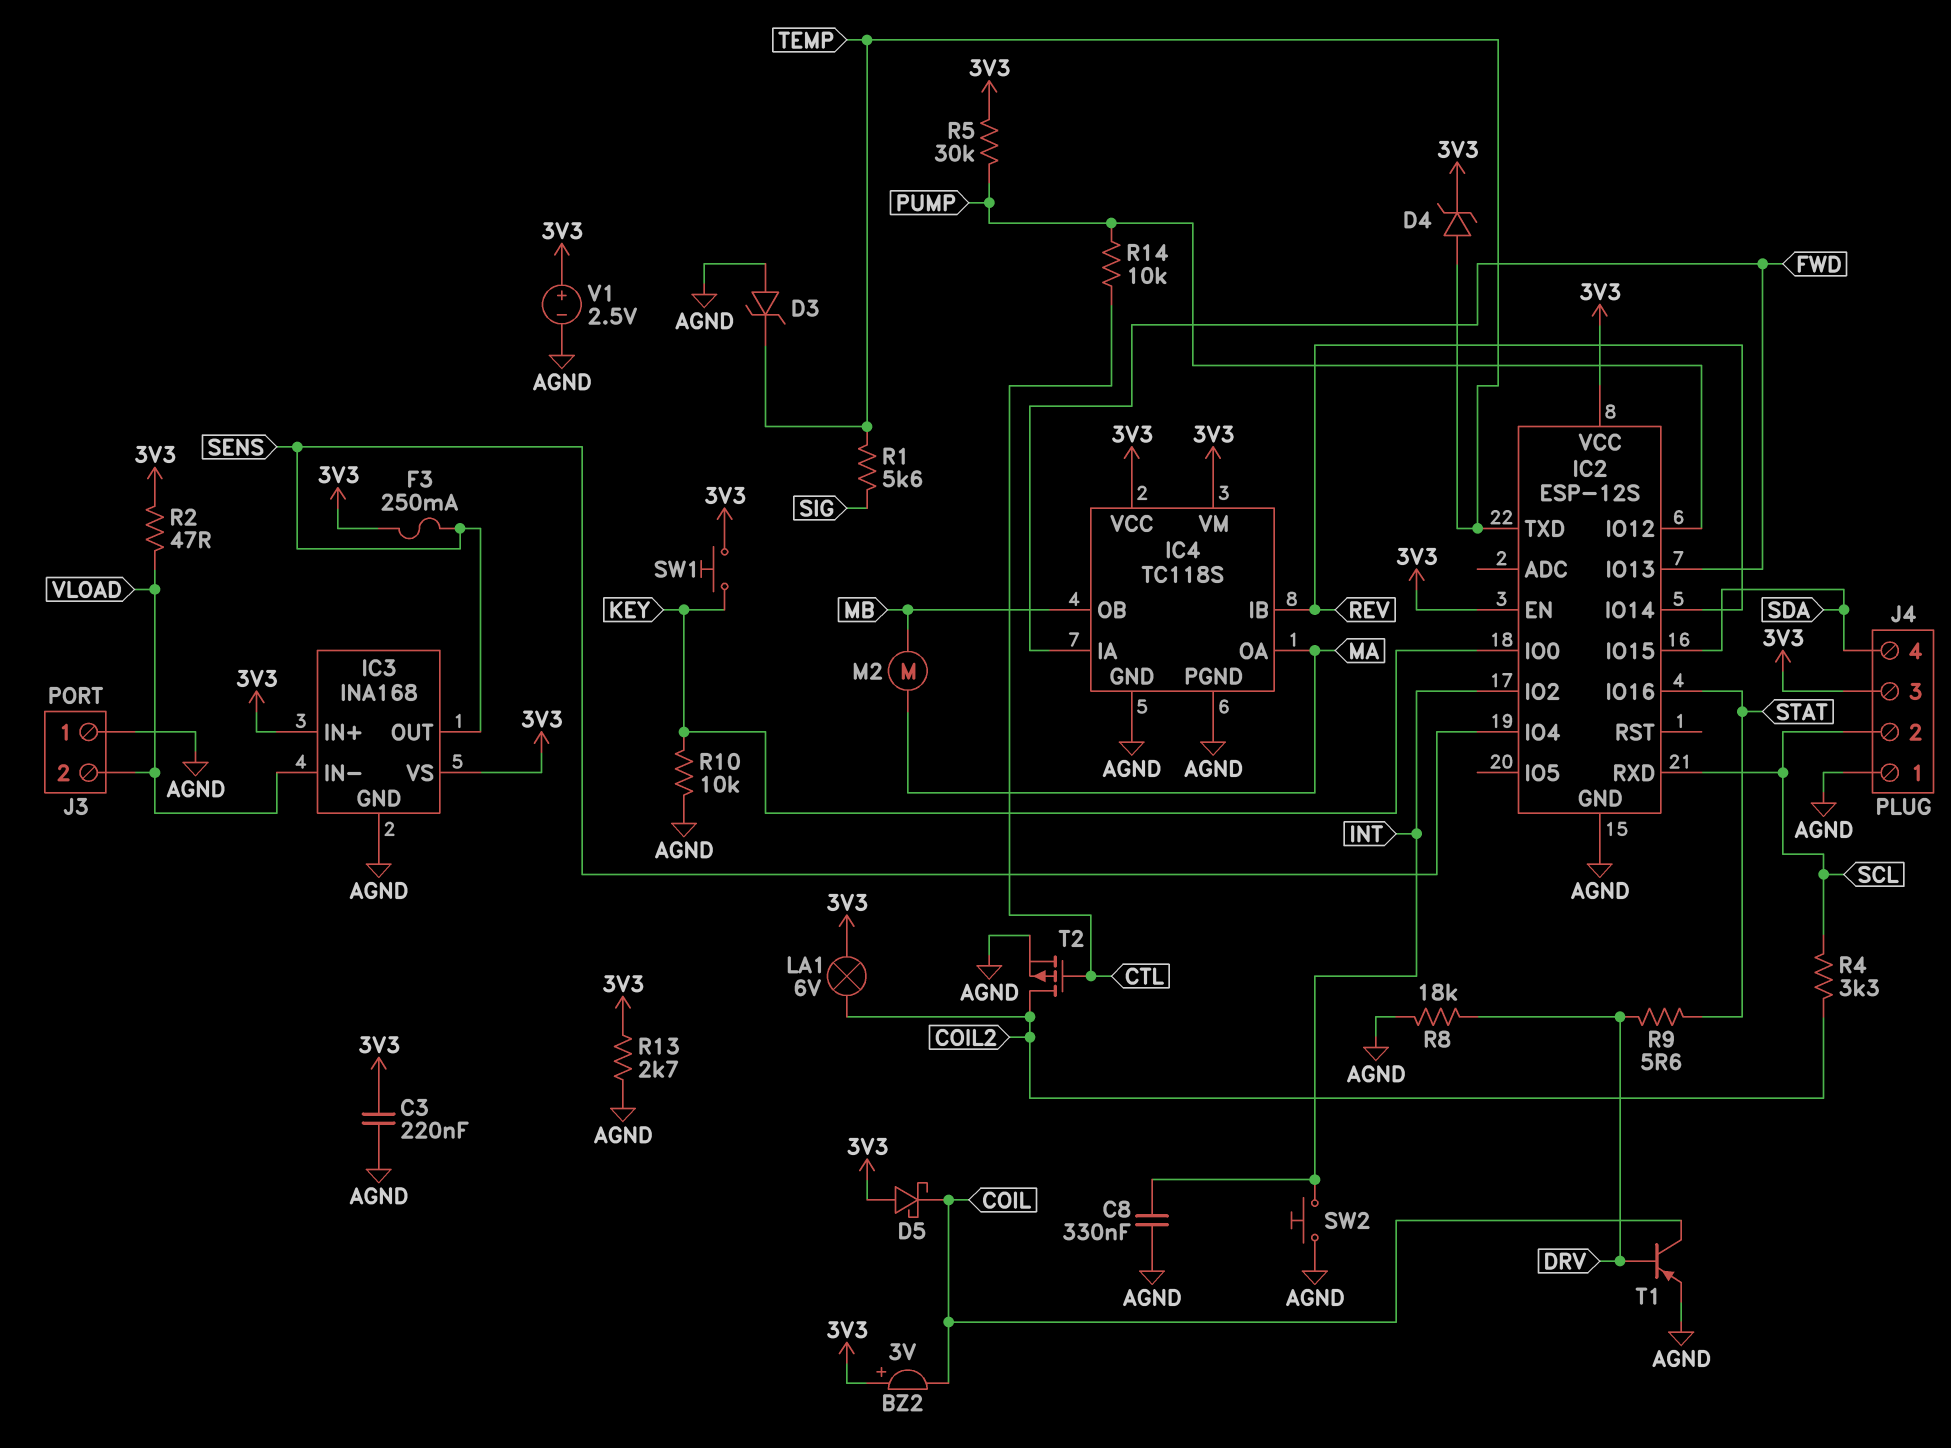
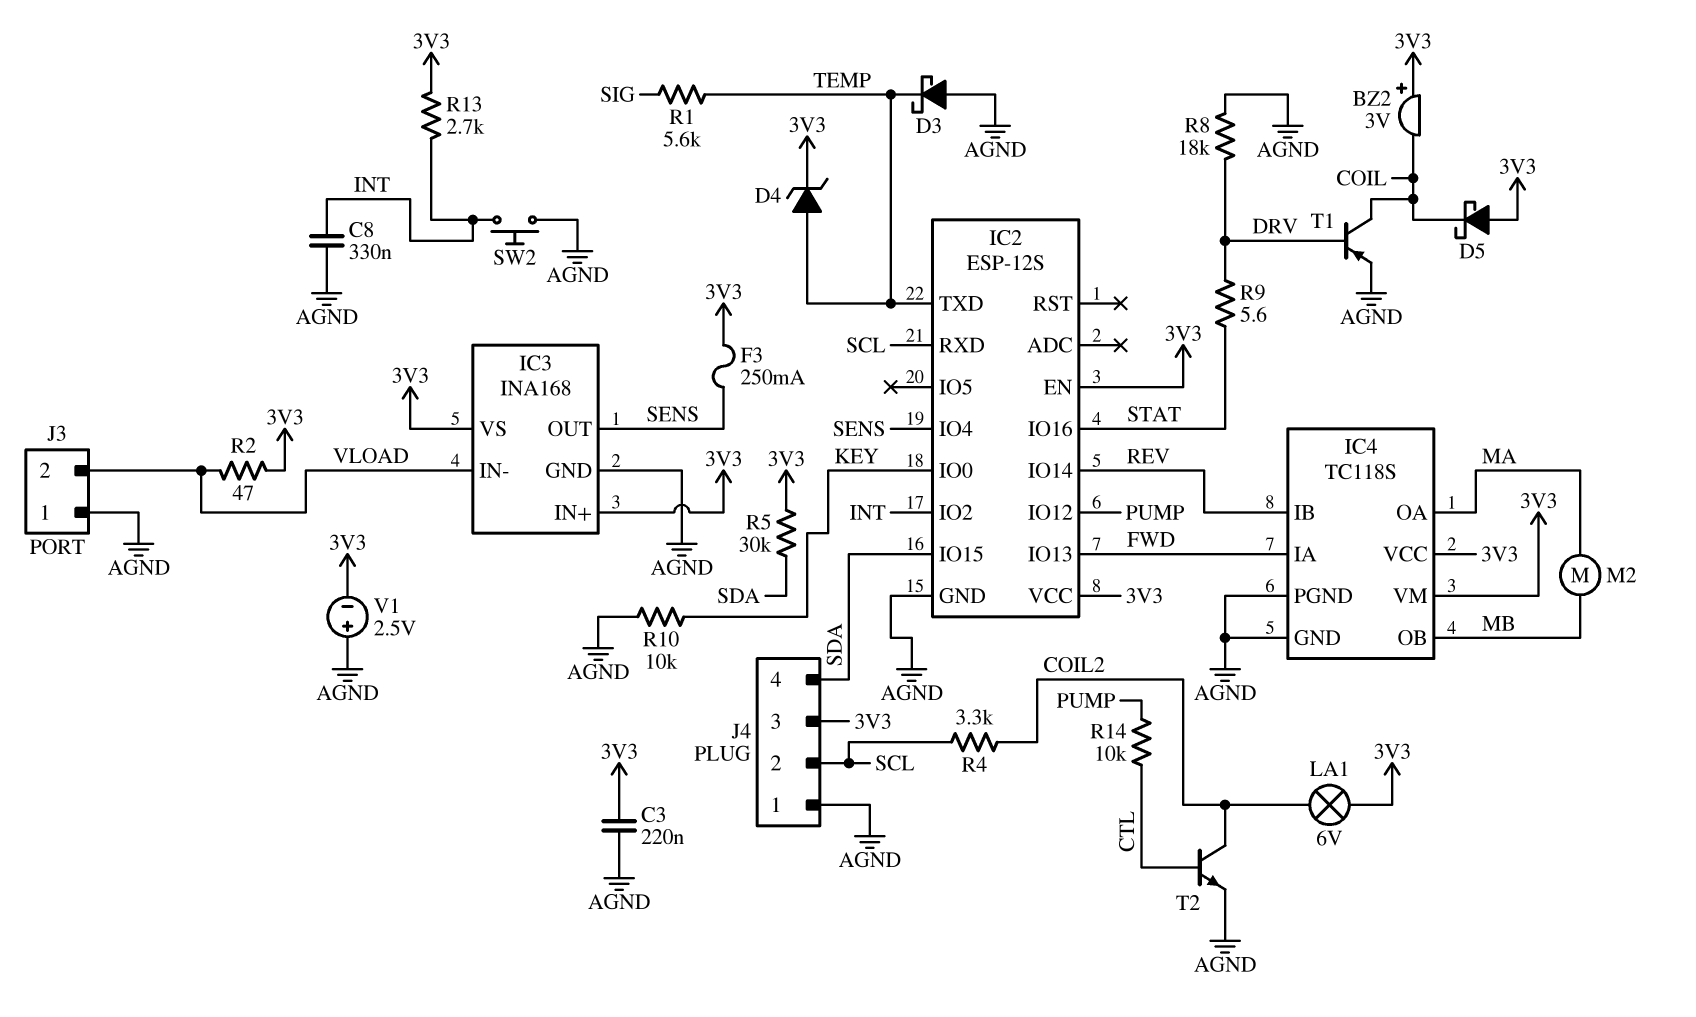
D3: zener (A AGND, K TEMP) -> schottky (A AGND, K TEMP)
R5: 30k (3V3, PUMP) -> 30k (3V3, SDA)
R13: 2.7k (3V3, AGND) -> 2.7k (3V3, INT)
SW1: button (3V3, KEY) -> none
T2: PMOS (G CTL, D COIL2, S AGND) -> NPN (B CTL, C COIL2, E AGND)
V1: 2.5V (plus 3V3, minus AGND) -> 2.5V (plus AGND, minus 3V3)

